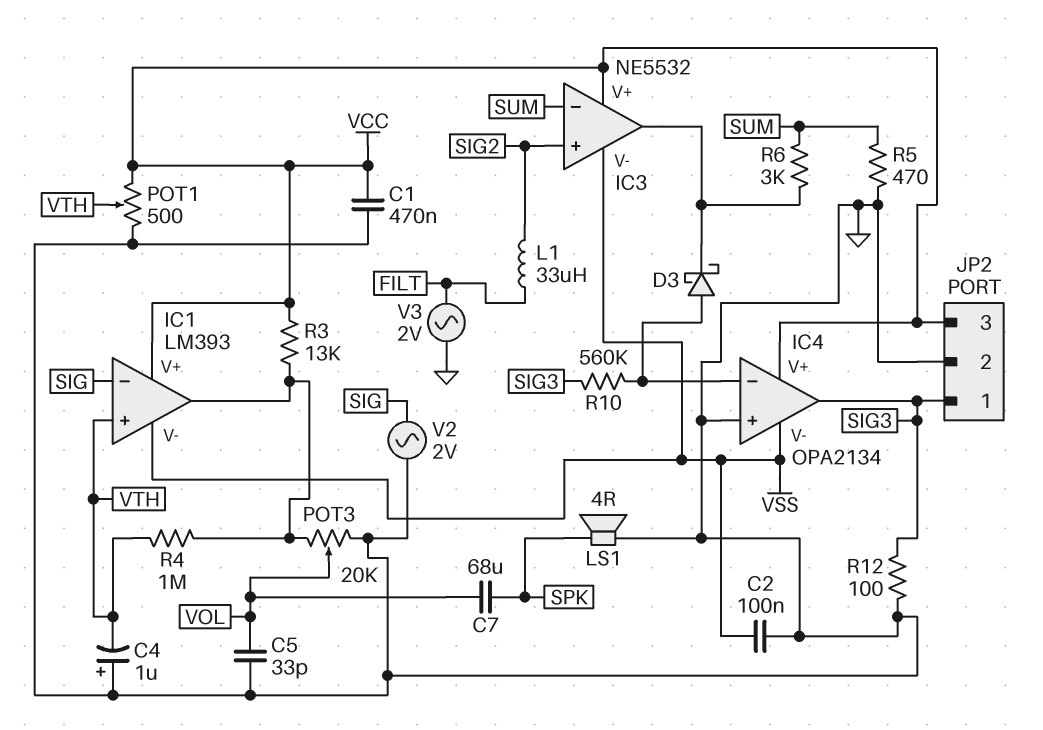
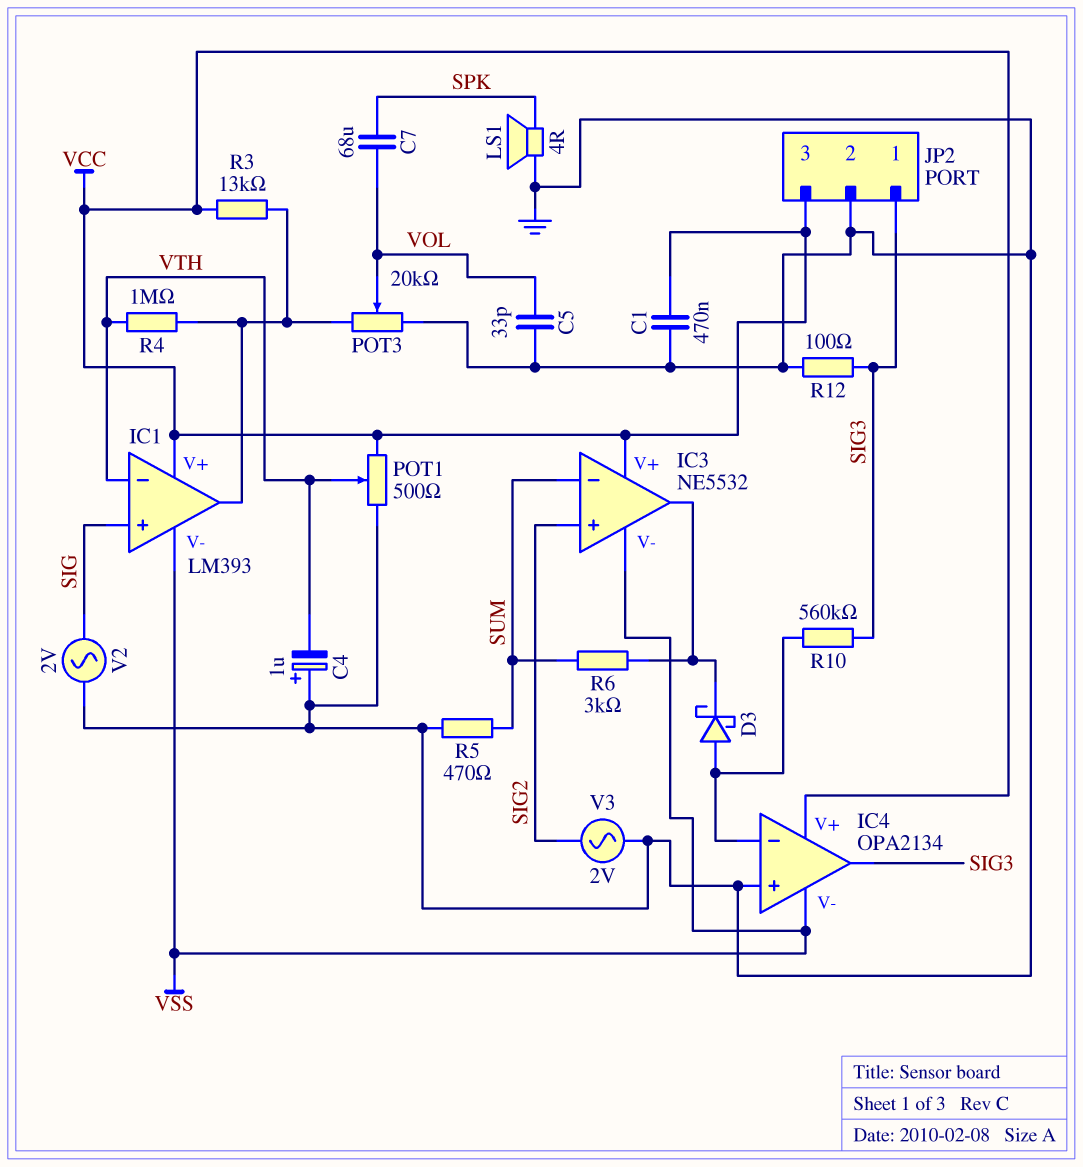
C2: 100nF (GND, VSS) -> none
IC1 pin in+: VTH -> SIG
IC1 pin in-: SIG -> VTH
L1: 33uH (FILT, SIG2) -> none
V3: AC 2V (FILT, GND) -> AC 2V (GND, SIG2)

